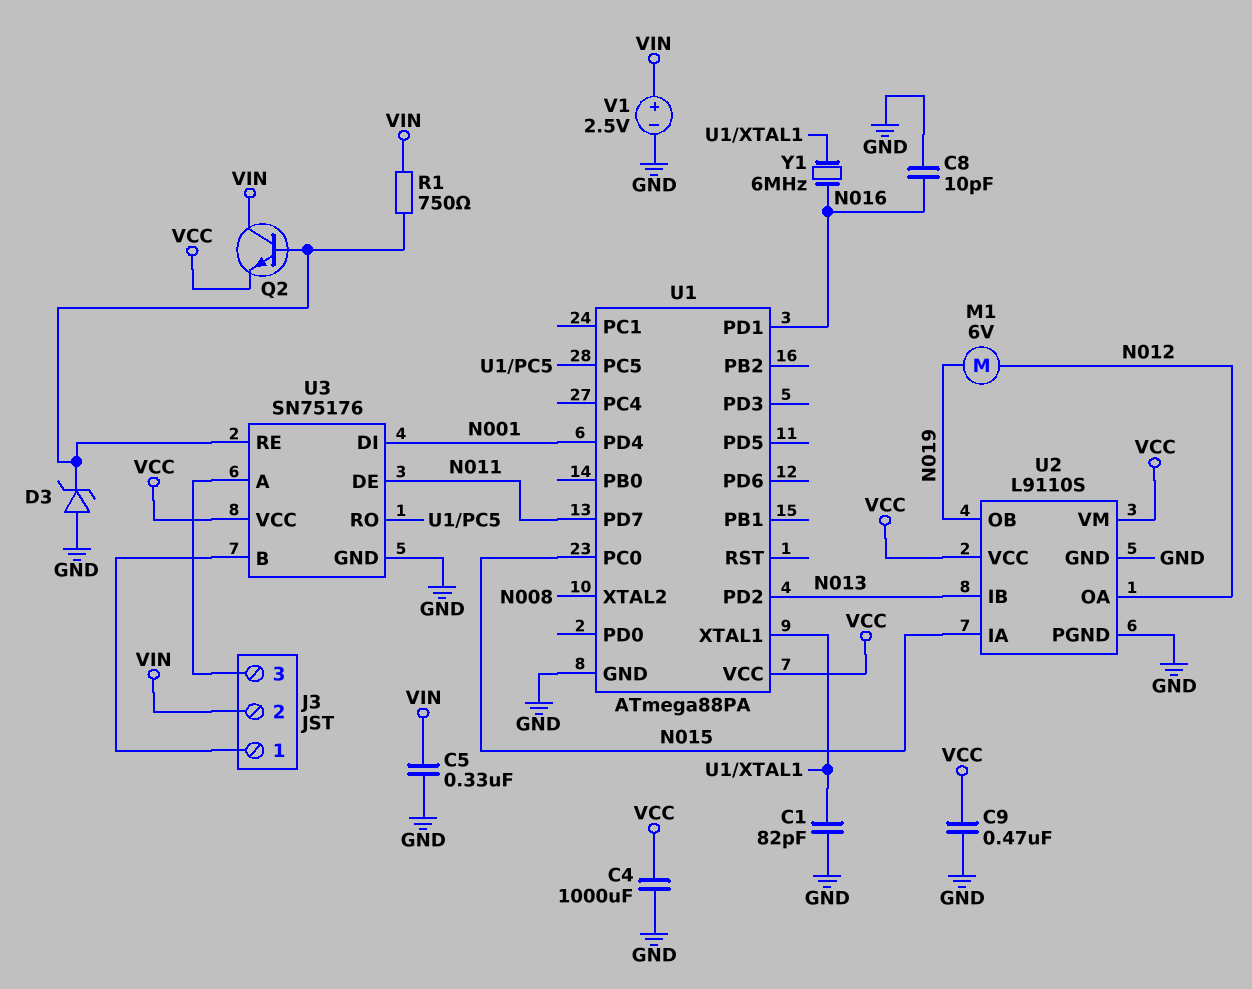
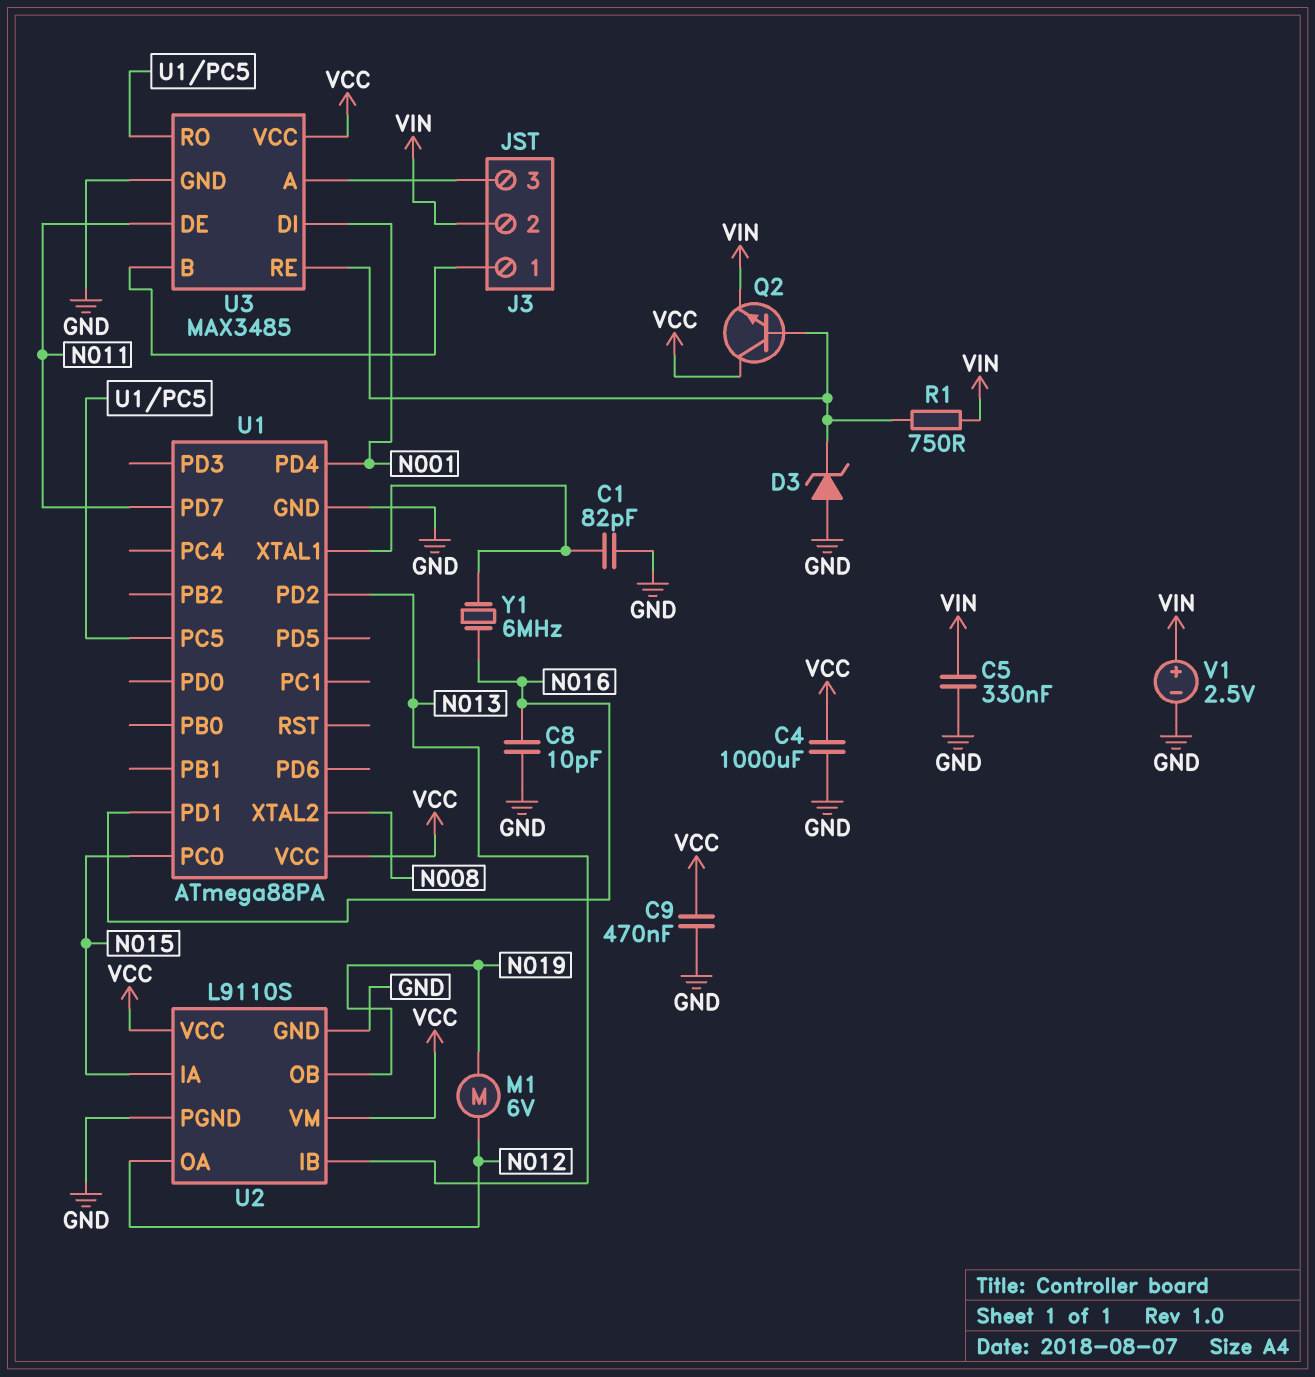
Q2: NPN (B U3/RE, C VIN, E VCC) -> NPN (B U3/RE, C VCC, E VIN)
U3: SN75176 -> MAX3485

